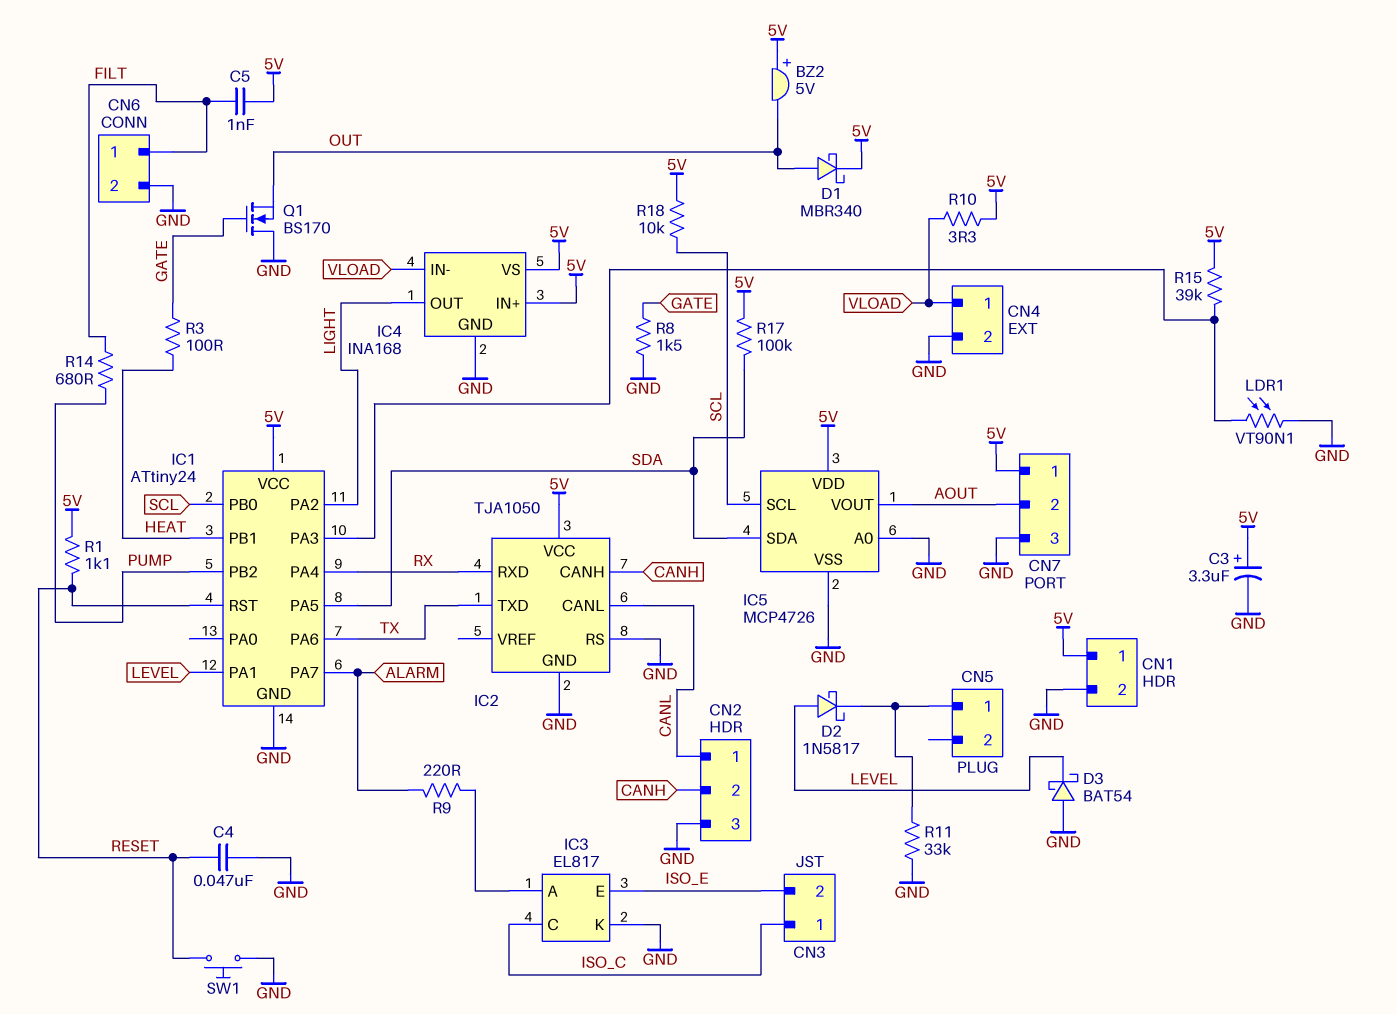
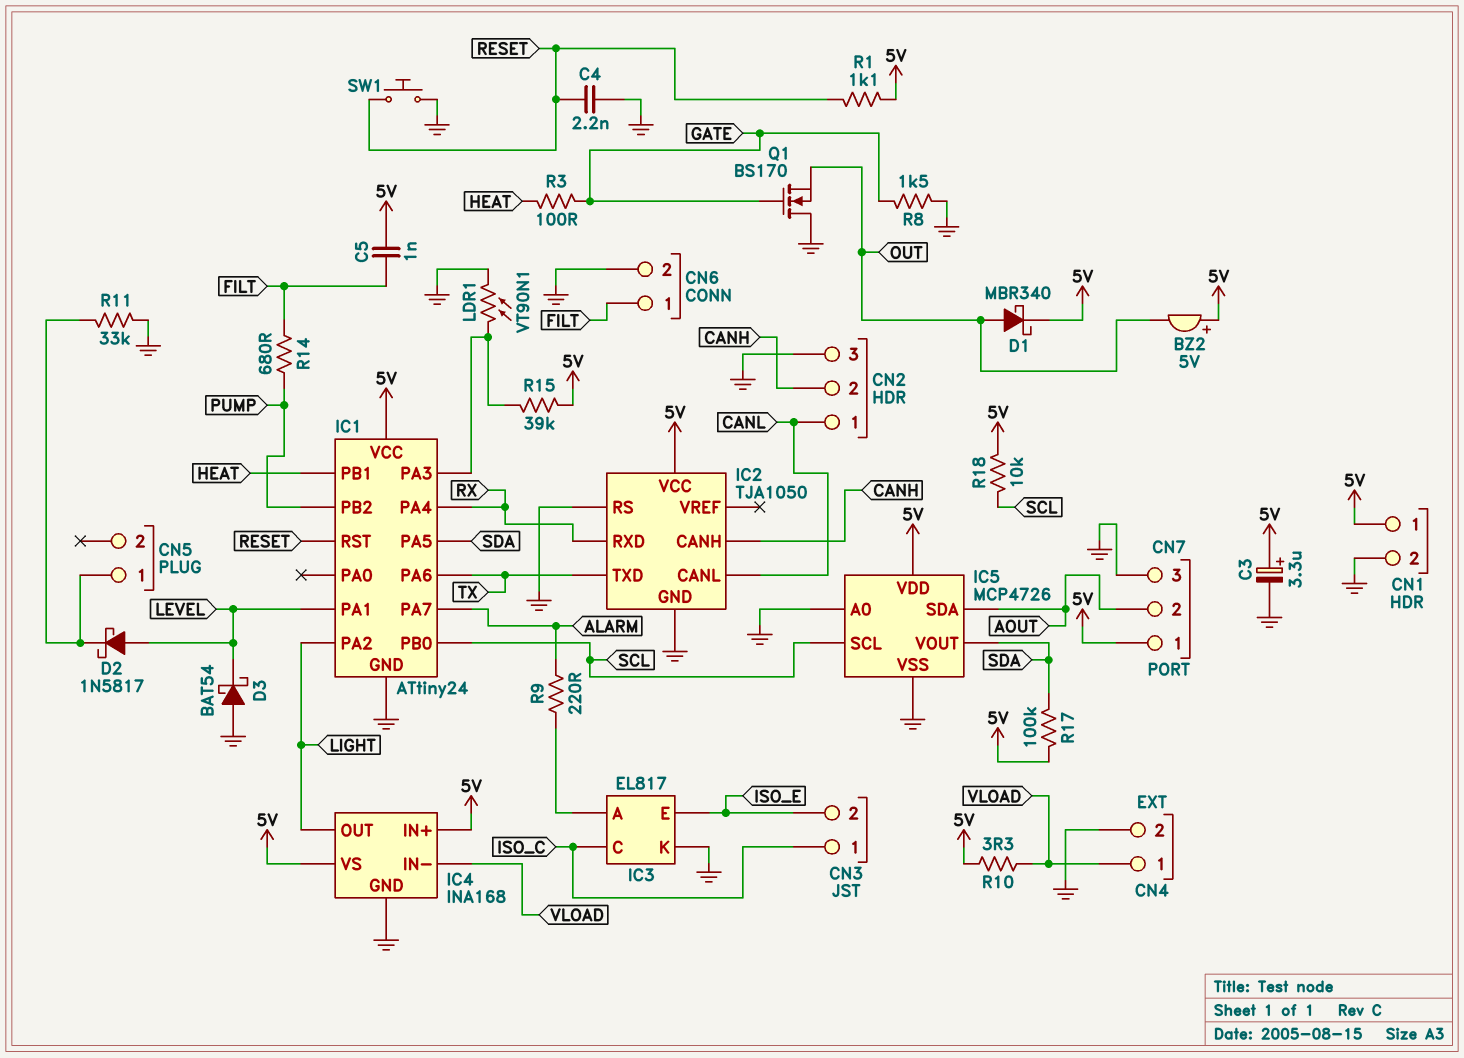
C4: 47nF (GND, RESET) -> 2.2nF (GND, RESET)
IC5 pin SDA: SDA -> AOUT
IC5 pin VOUT: AOUT -> SDA

